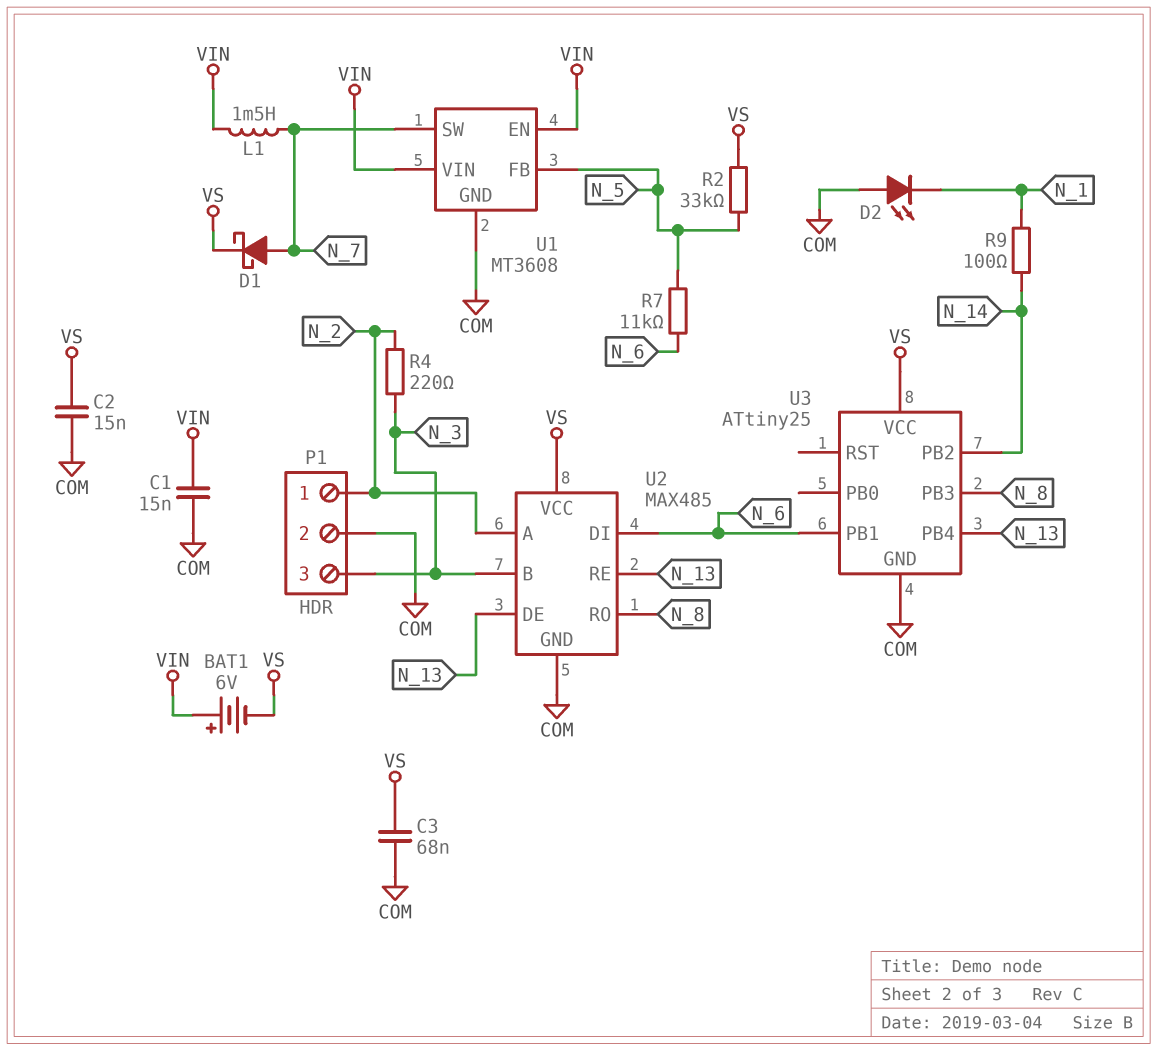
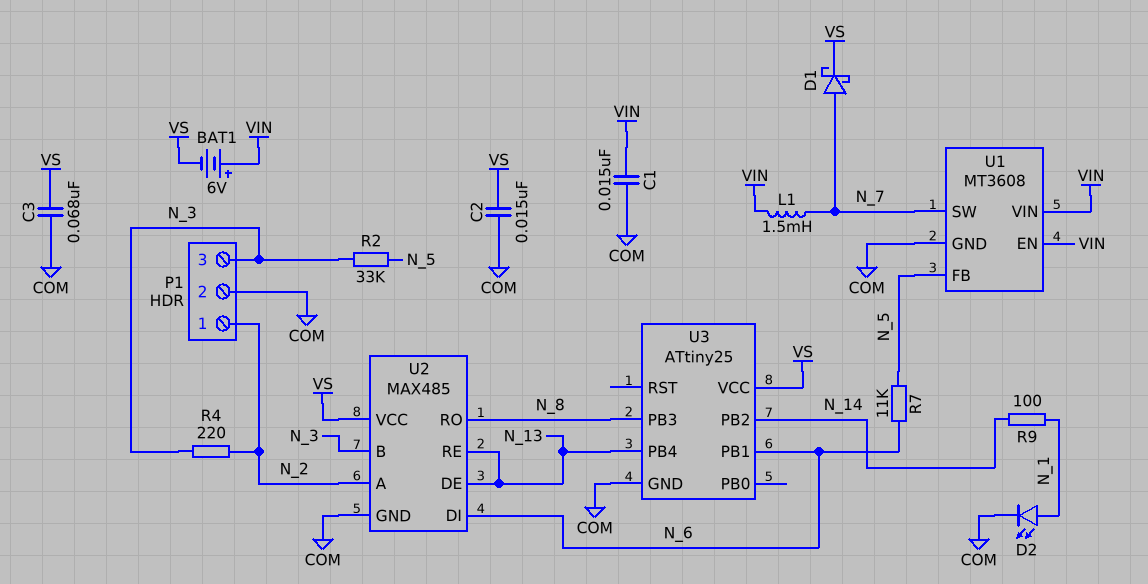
D2: LED (A COM, K N_1) -> LED (A N_1, K COM)
R2: 33k (N_5, VS) -> 33k (N_3, N_5)

